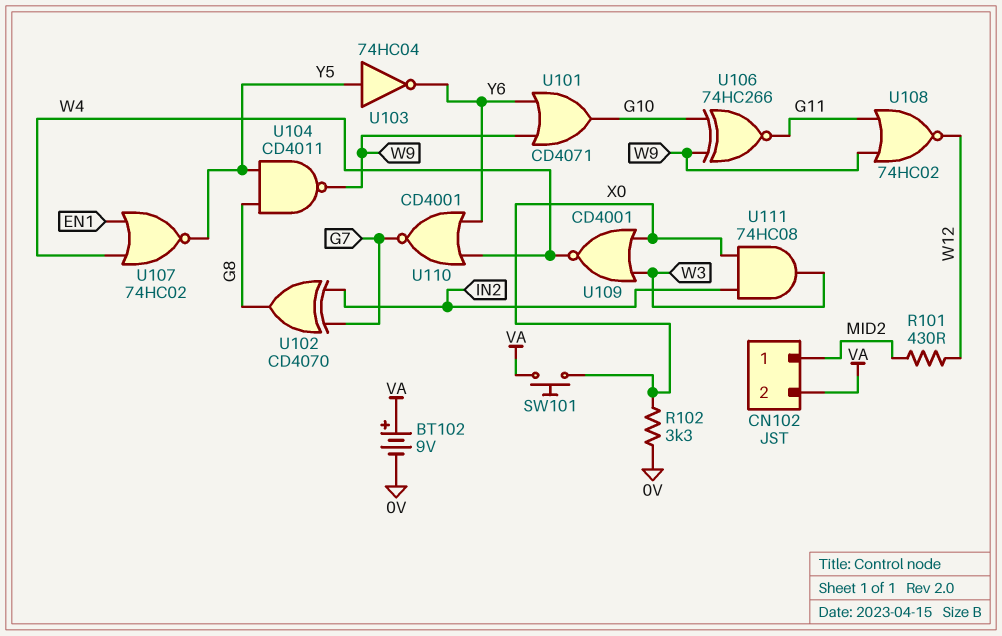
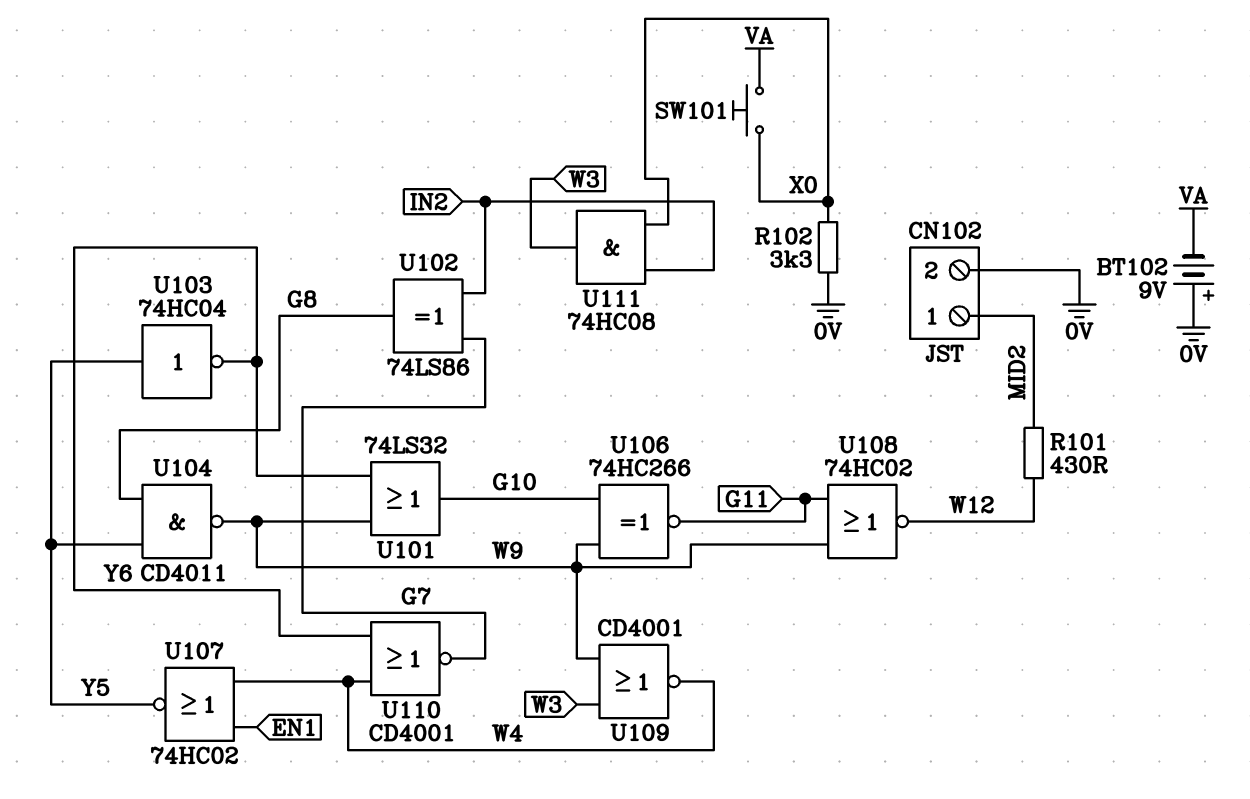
BT102: 9V (plus VA, minus 0V) -> 9V (plus 0V, minus VA)
CN102 pin 2: VA -> 0V
U101: OR CD4071 (in W9, in Y6, out G10) -> OR 74LS32 (in W9, in Y6, out G10)
U102: XOR CD4070 (in G7, in IN2, out G8) -> XOR 74LS86 (in G7, in IN2, out G8)
U109: NOR CD4001 (in W3, in X0, out W4) -> NOR CD4001 (in W3, in W9, out W4)

